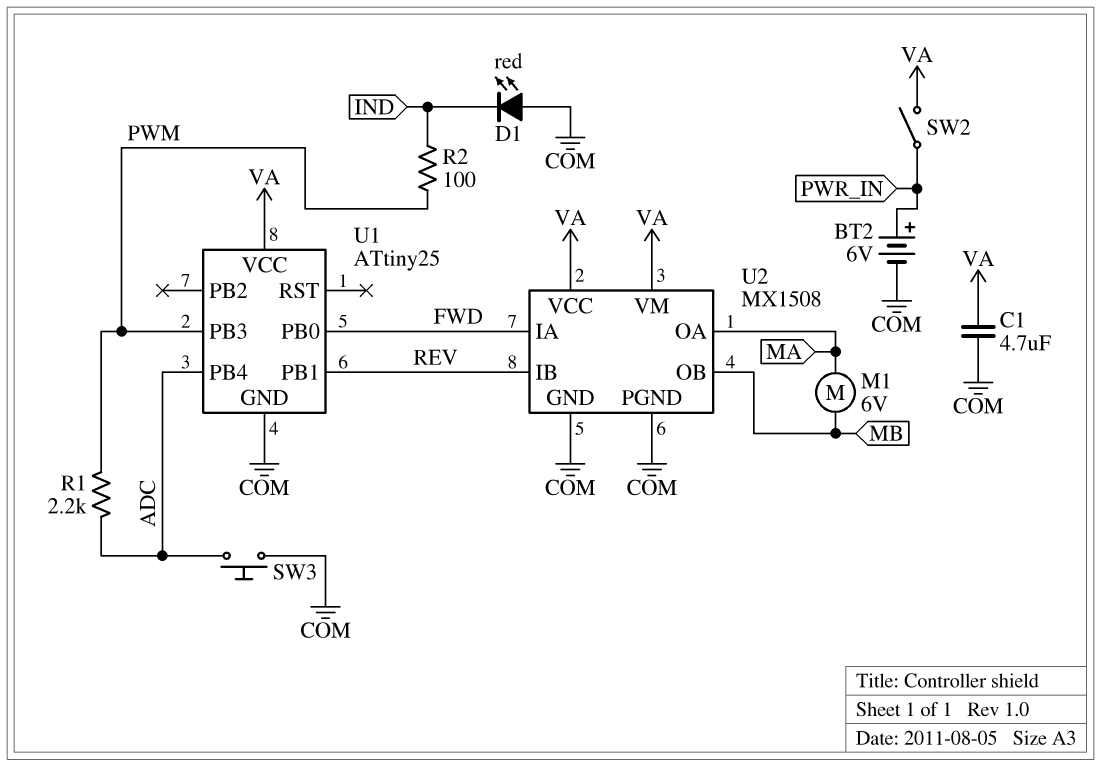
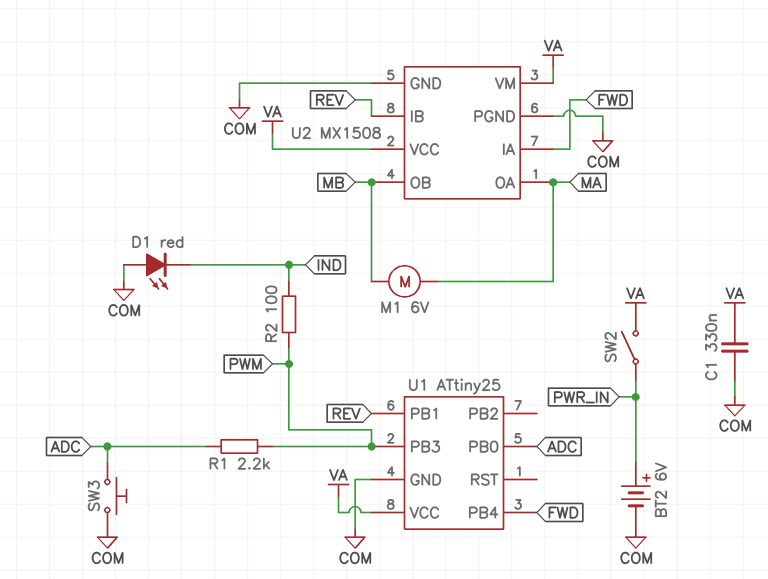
C1: 4.7uF (COM, VA) -> 330nF (COM, VA)
U1 pin PB0: FWD -> ADC
U1 pin PB4: ADC -> FWD

